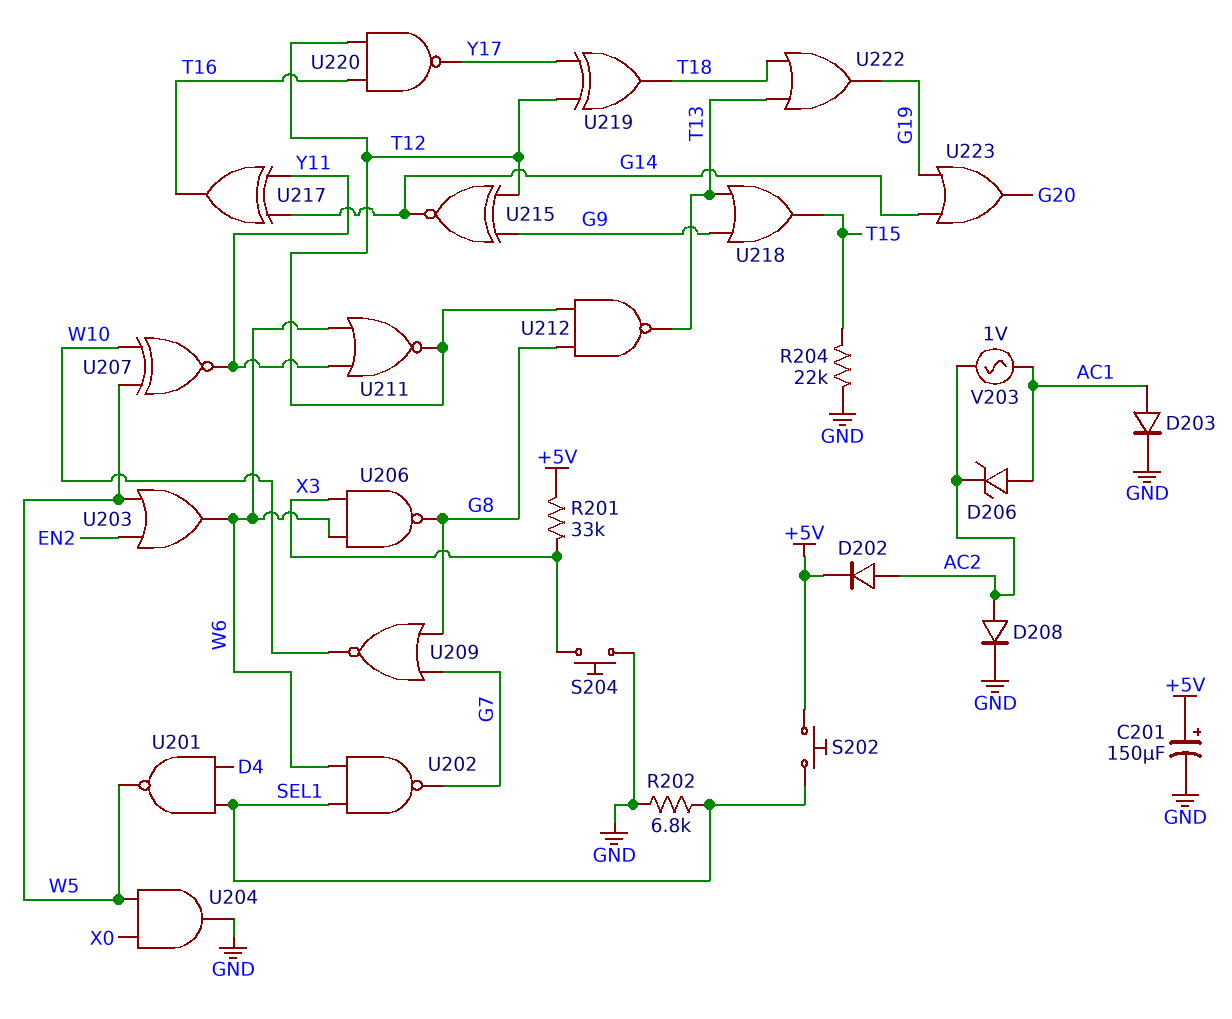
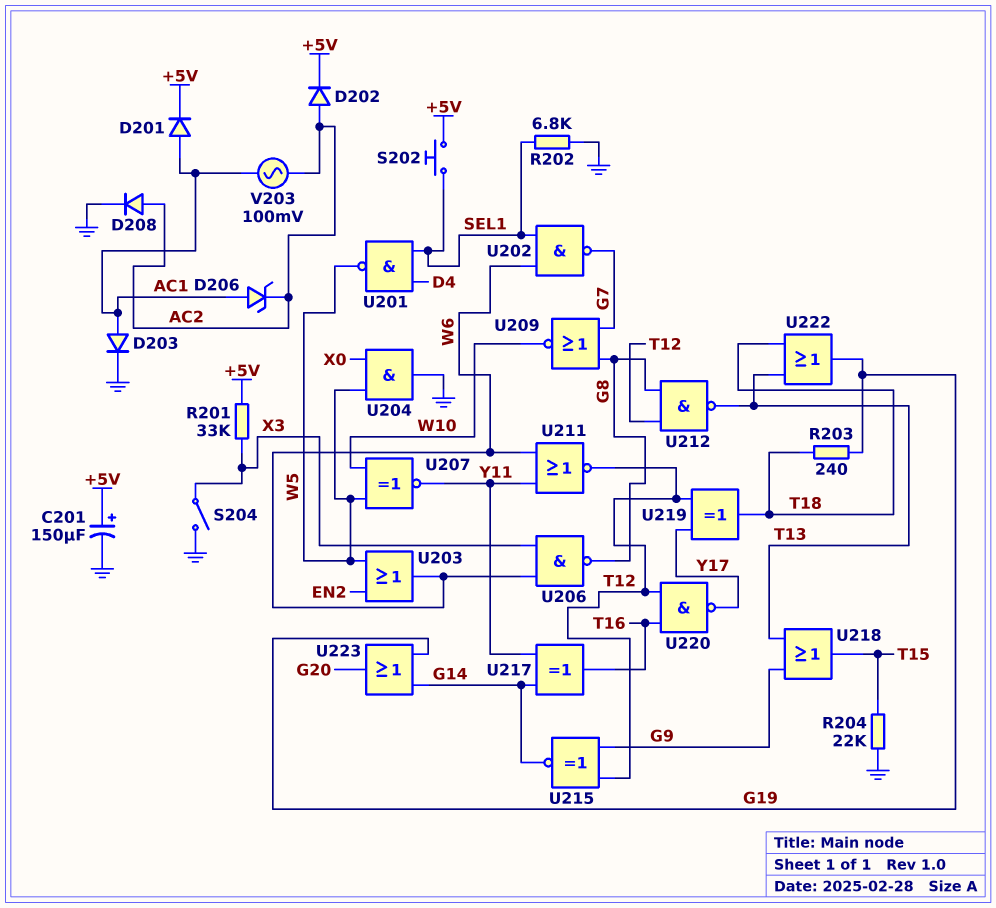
D201: none -> diode (A AC1, K +5V)
R203: none -> 240 (G19, T18)
S204: button (GND, X3) -> switch (GND, X3)
V203: AC 1V (AC1, AC2) -> AC 100mV (AC1, AC2)

